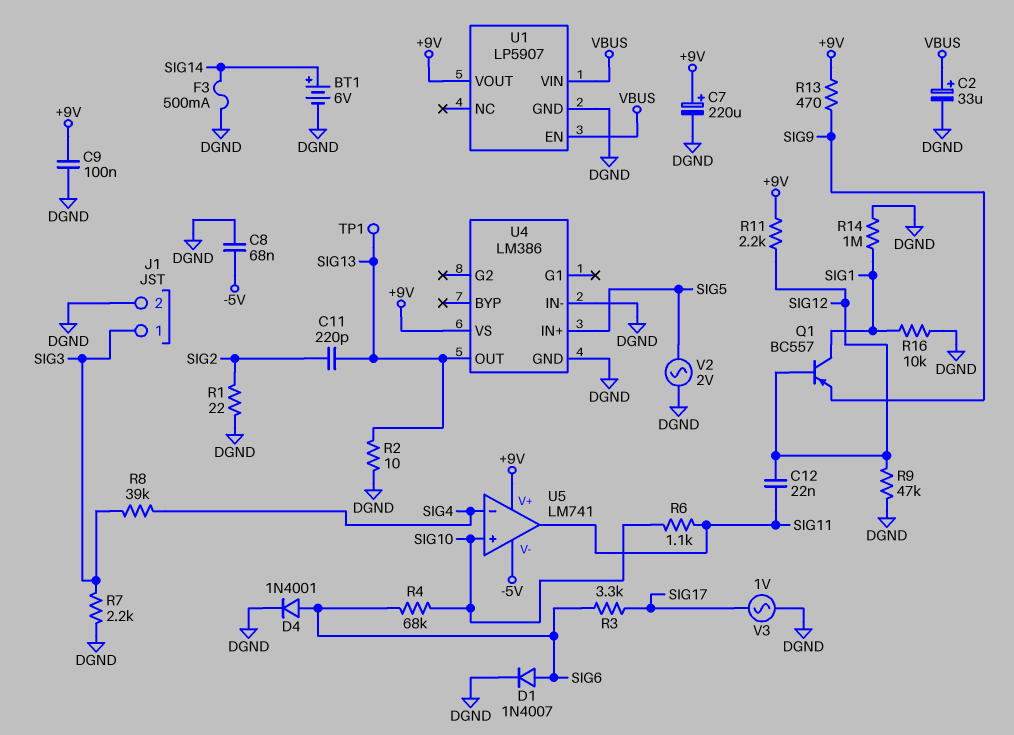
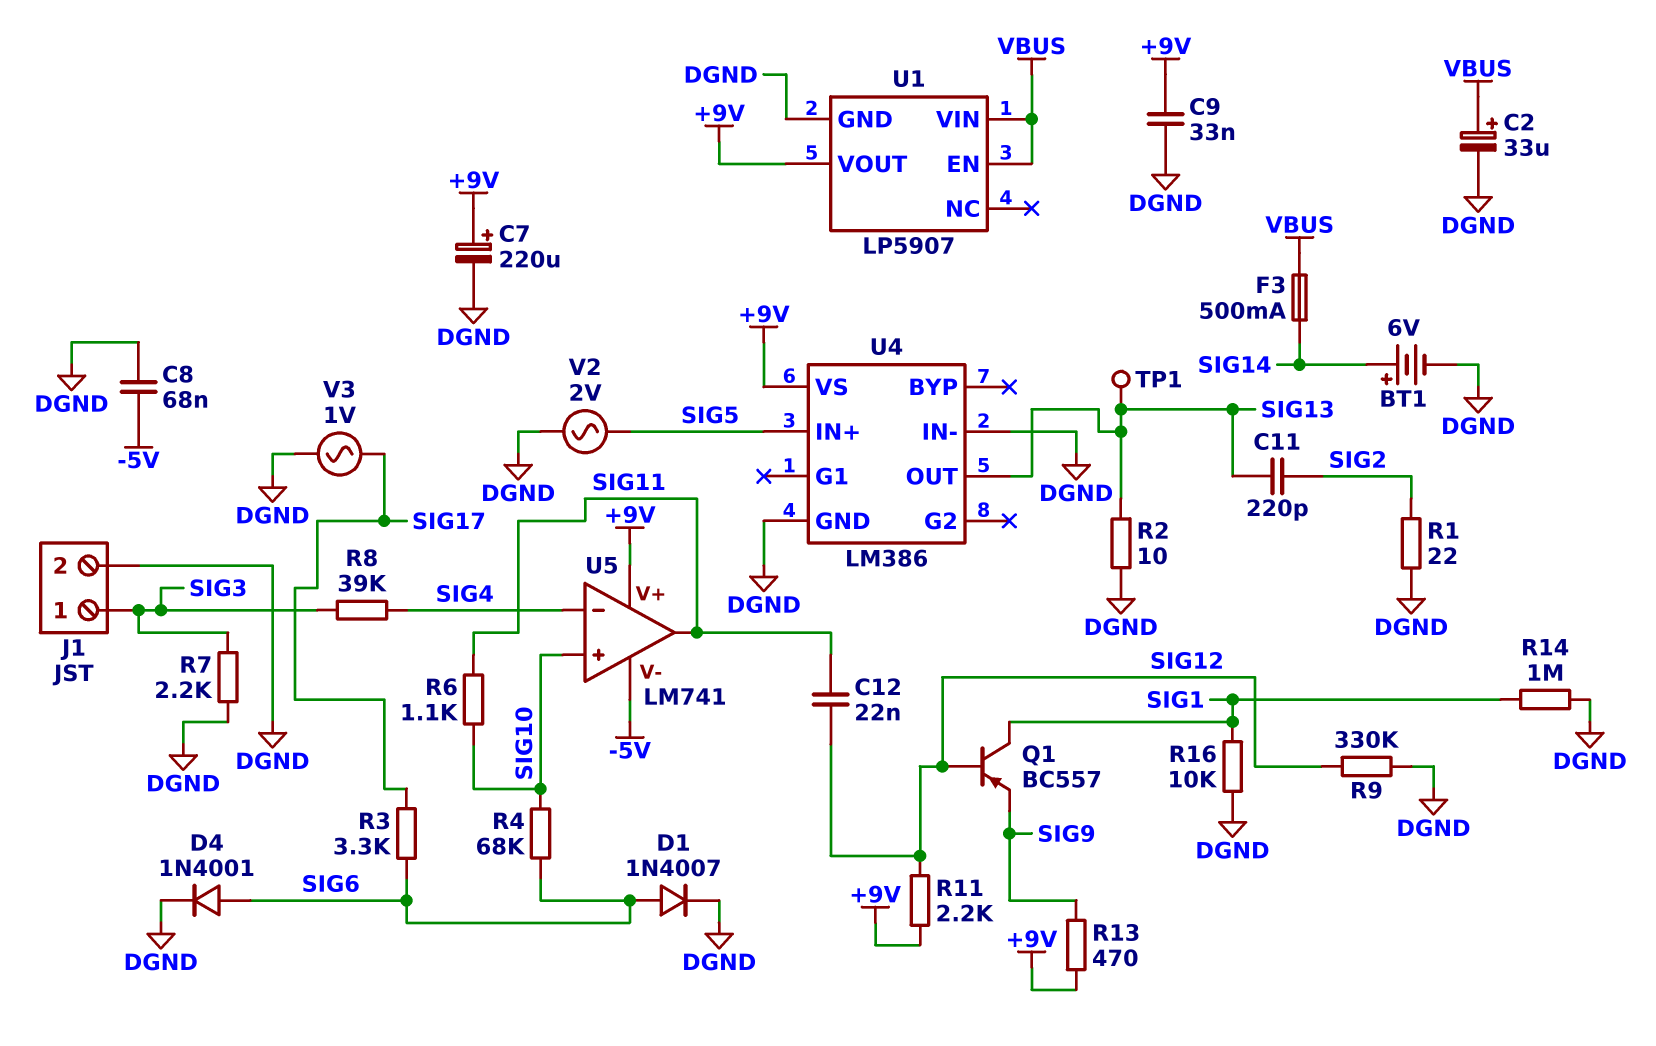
C9: 100nF (+9V, DGND) -> 33nF (+9V, DGND)
F3: 500mA (DGND, SIG14) -> 500mA (SIG14, VBUS)
R9: 47k (DGND, SIG12) -> 330k (DGND, SIG12)

